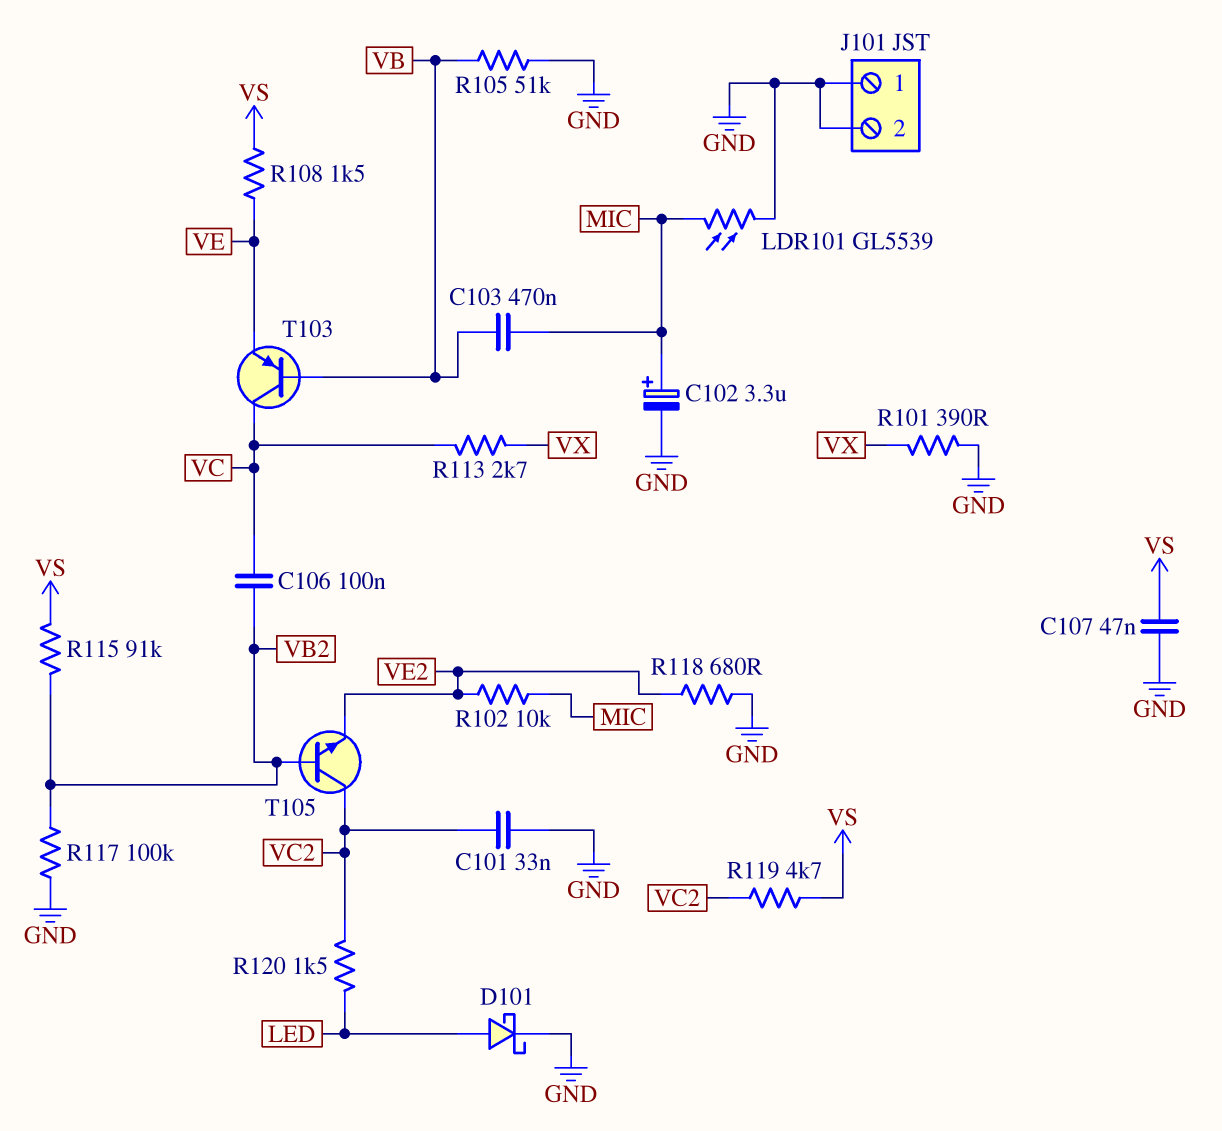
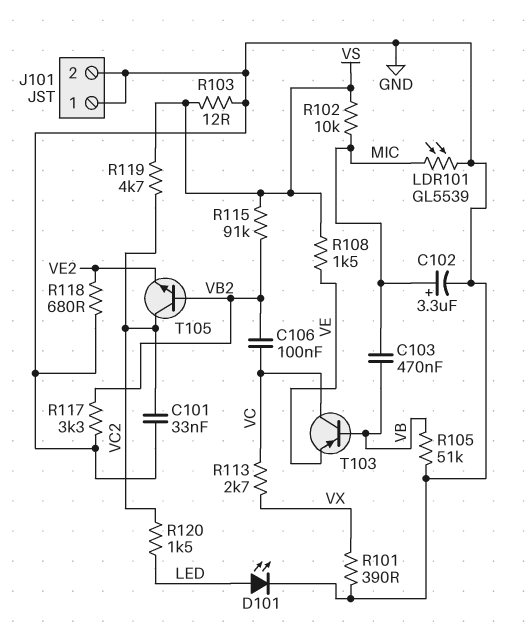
C107: 47nF (GND, VS) -> none
D101: schottky (A LED, K GND) -> LED (A LED, K GND)
R102: 10k (MIC, VE2) -> 10k (MIC, VS)
R103: none -> 12 (GND, VS)
R117: 100k (GND, VB2) -> 3.3k (GND, VB2)

